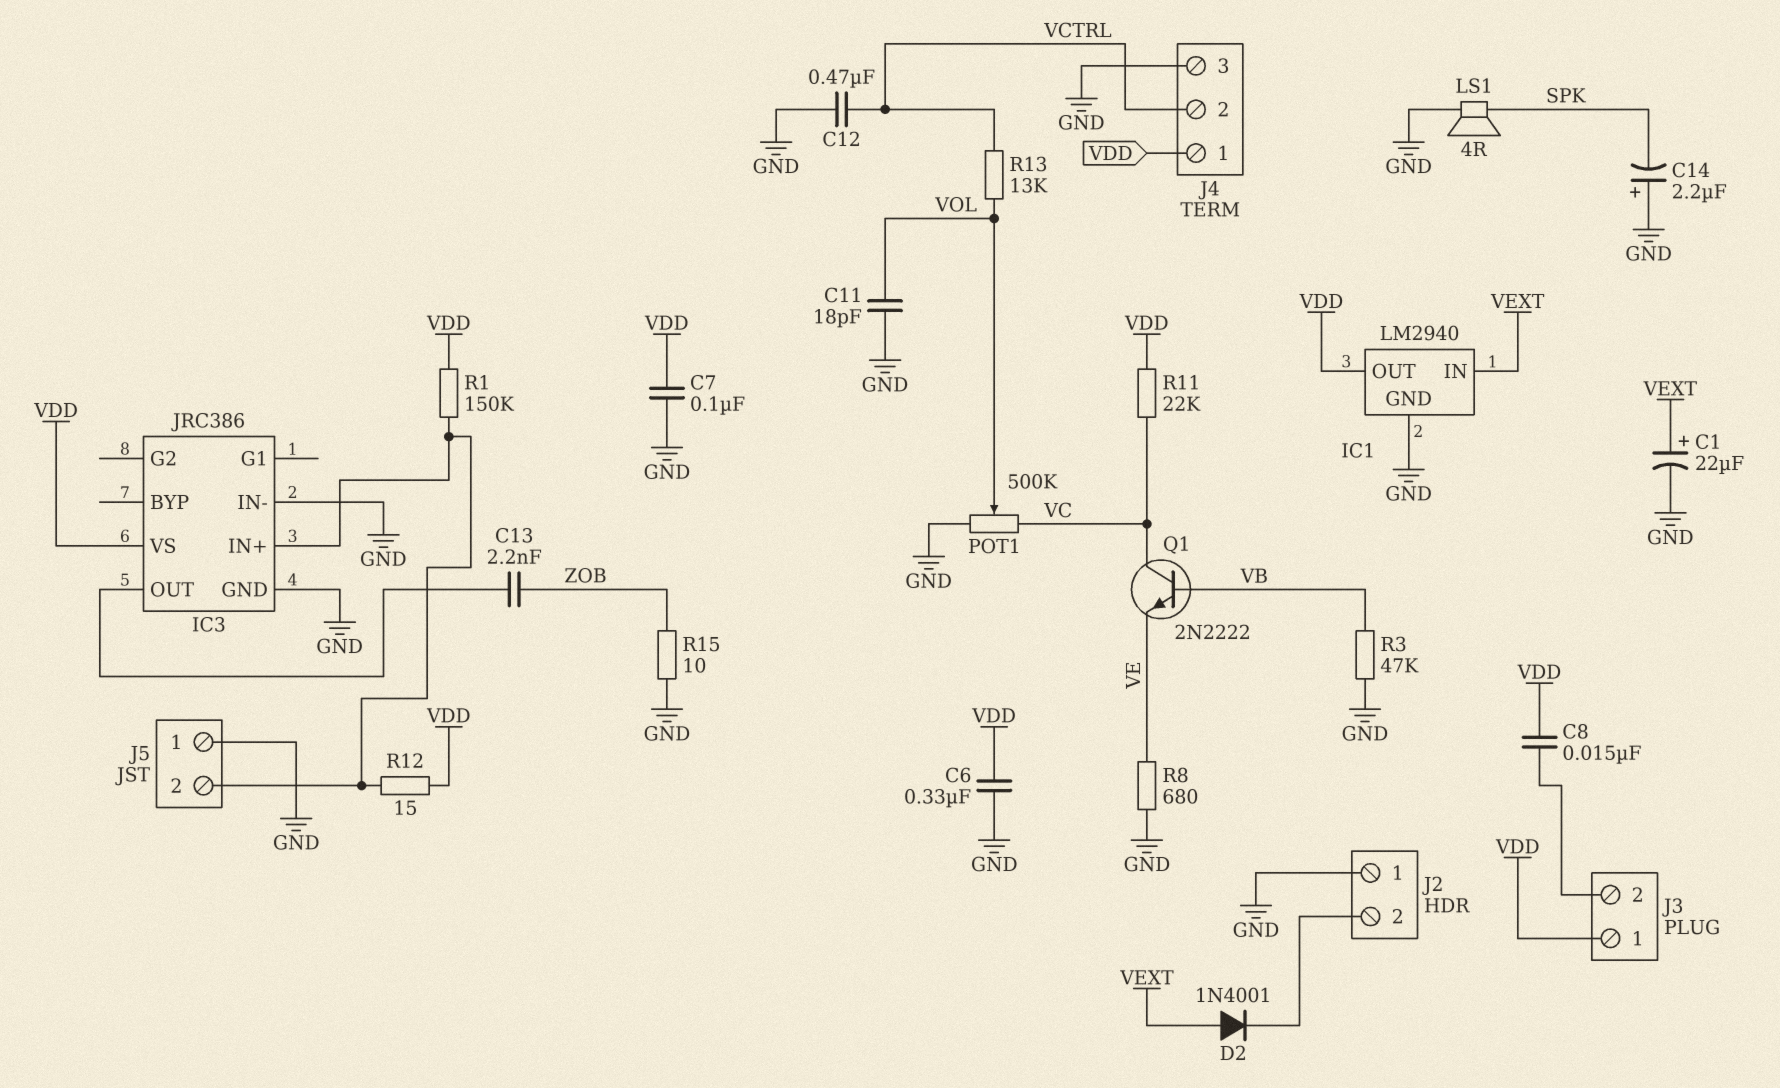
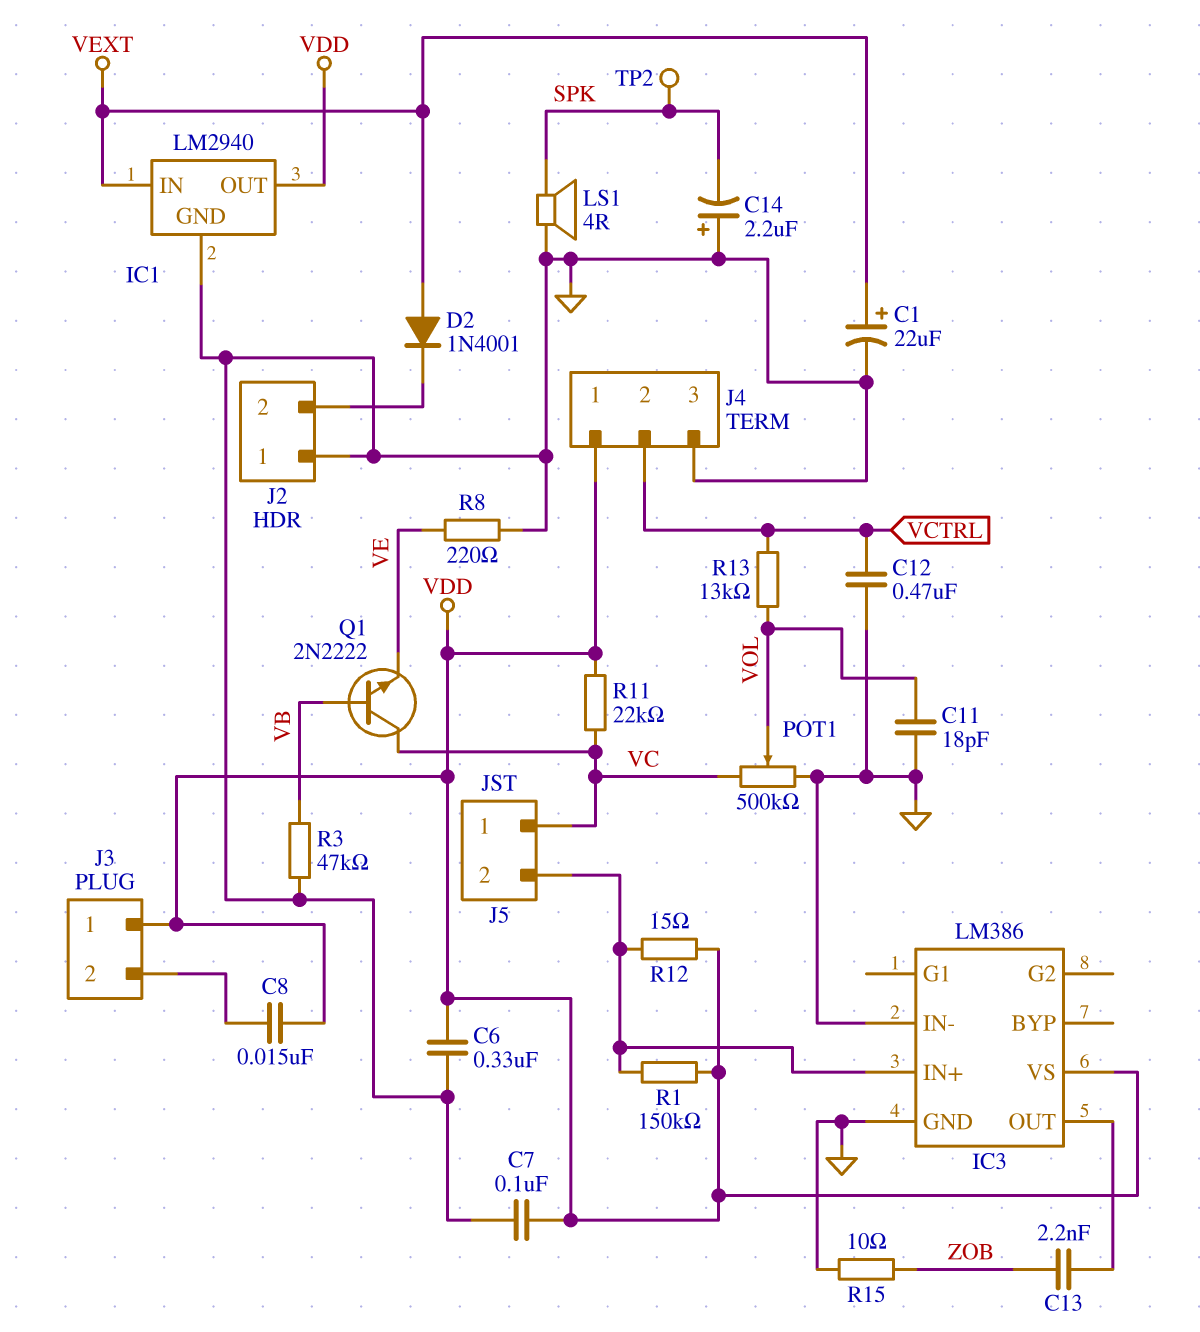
IC3: JRC386 -> LM386
J5 pin 1: GND -> VC
R8: 680 (GND, VE) -> 220 (GND, VE)
TP2: none -> test point (SPK)

